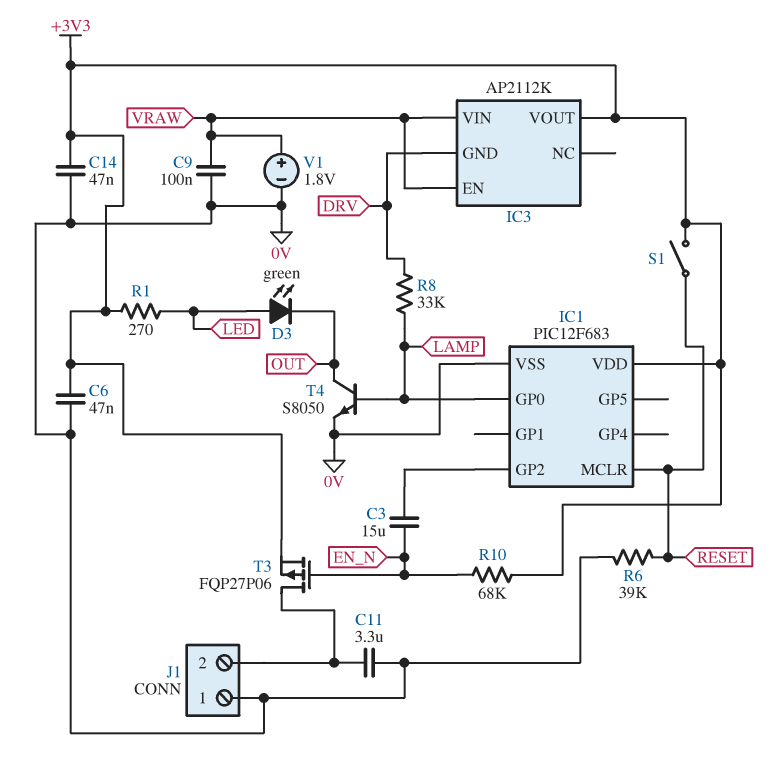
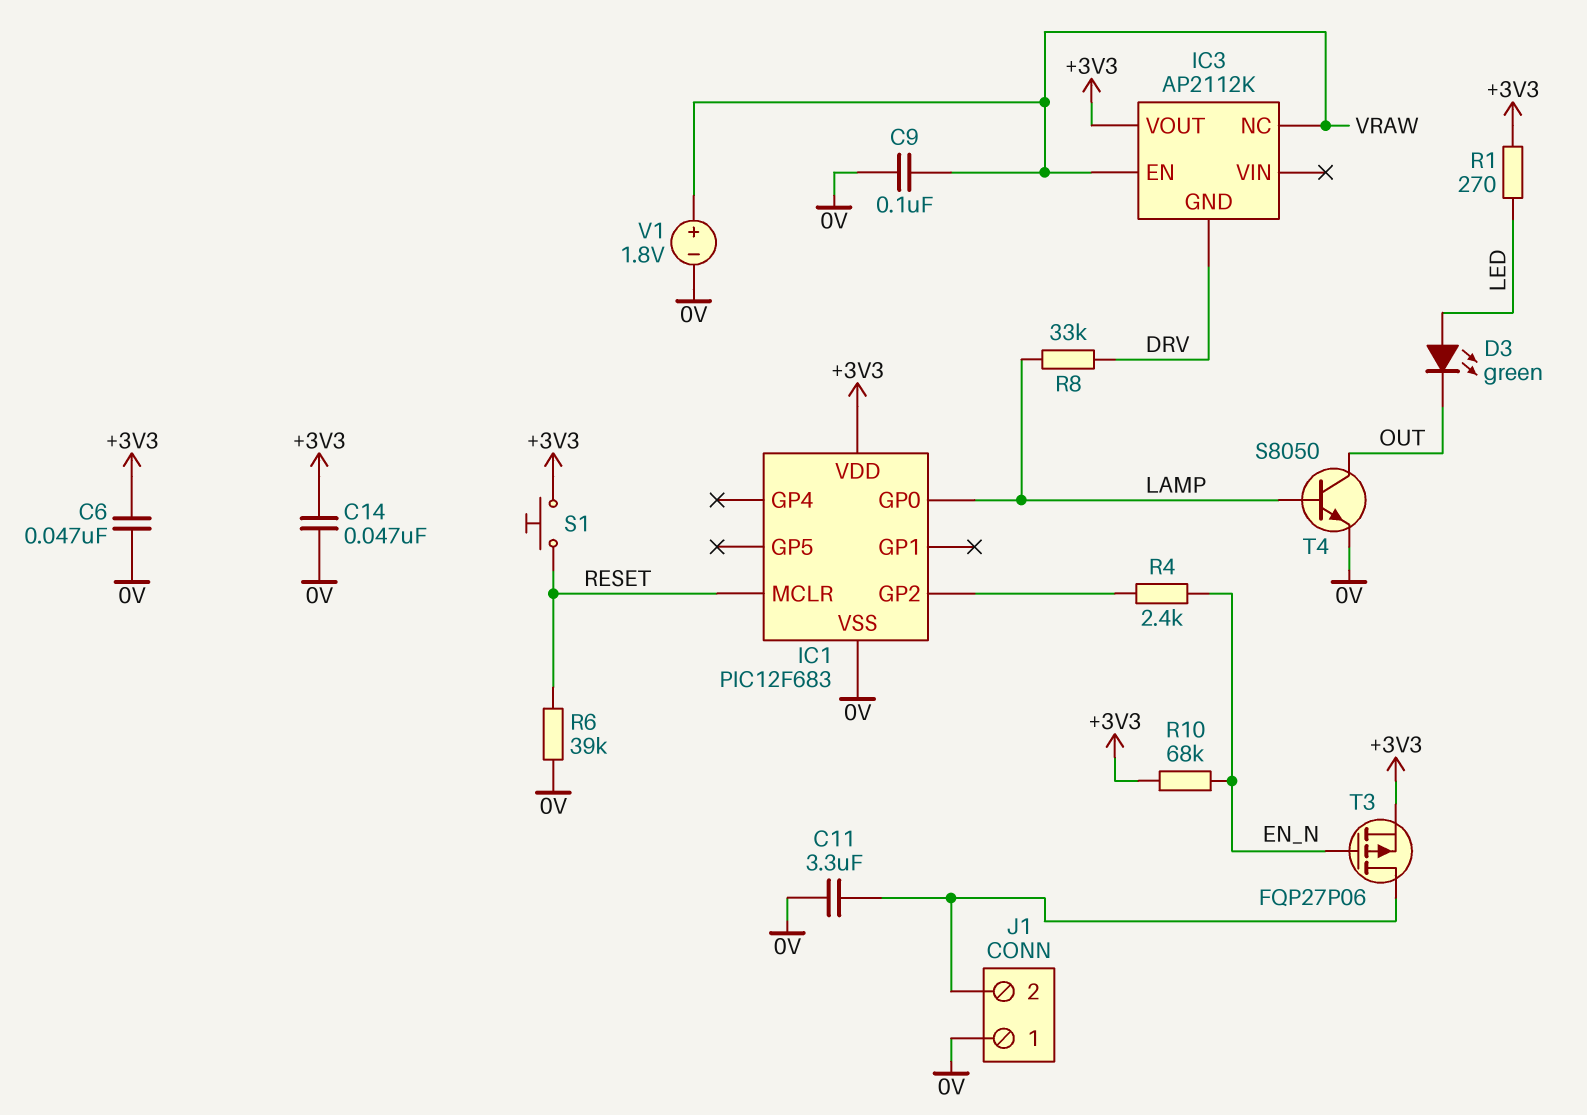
C3: 15uF (EN_N, IC1/GP2) -> none
IC3 pin NC: none -> VRAW
IC3 pin VIN: VRAW -> none
R4: none -> 2.4k (EN_N, IC1/GP2)
S1: switch (+3V3, RESET) -> button (+3V3, RESET)

